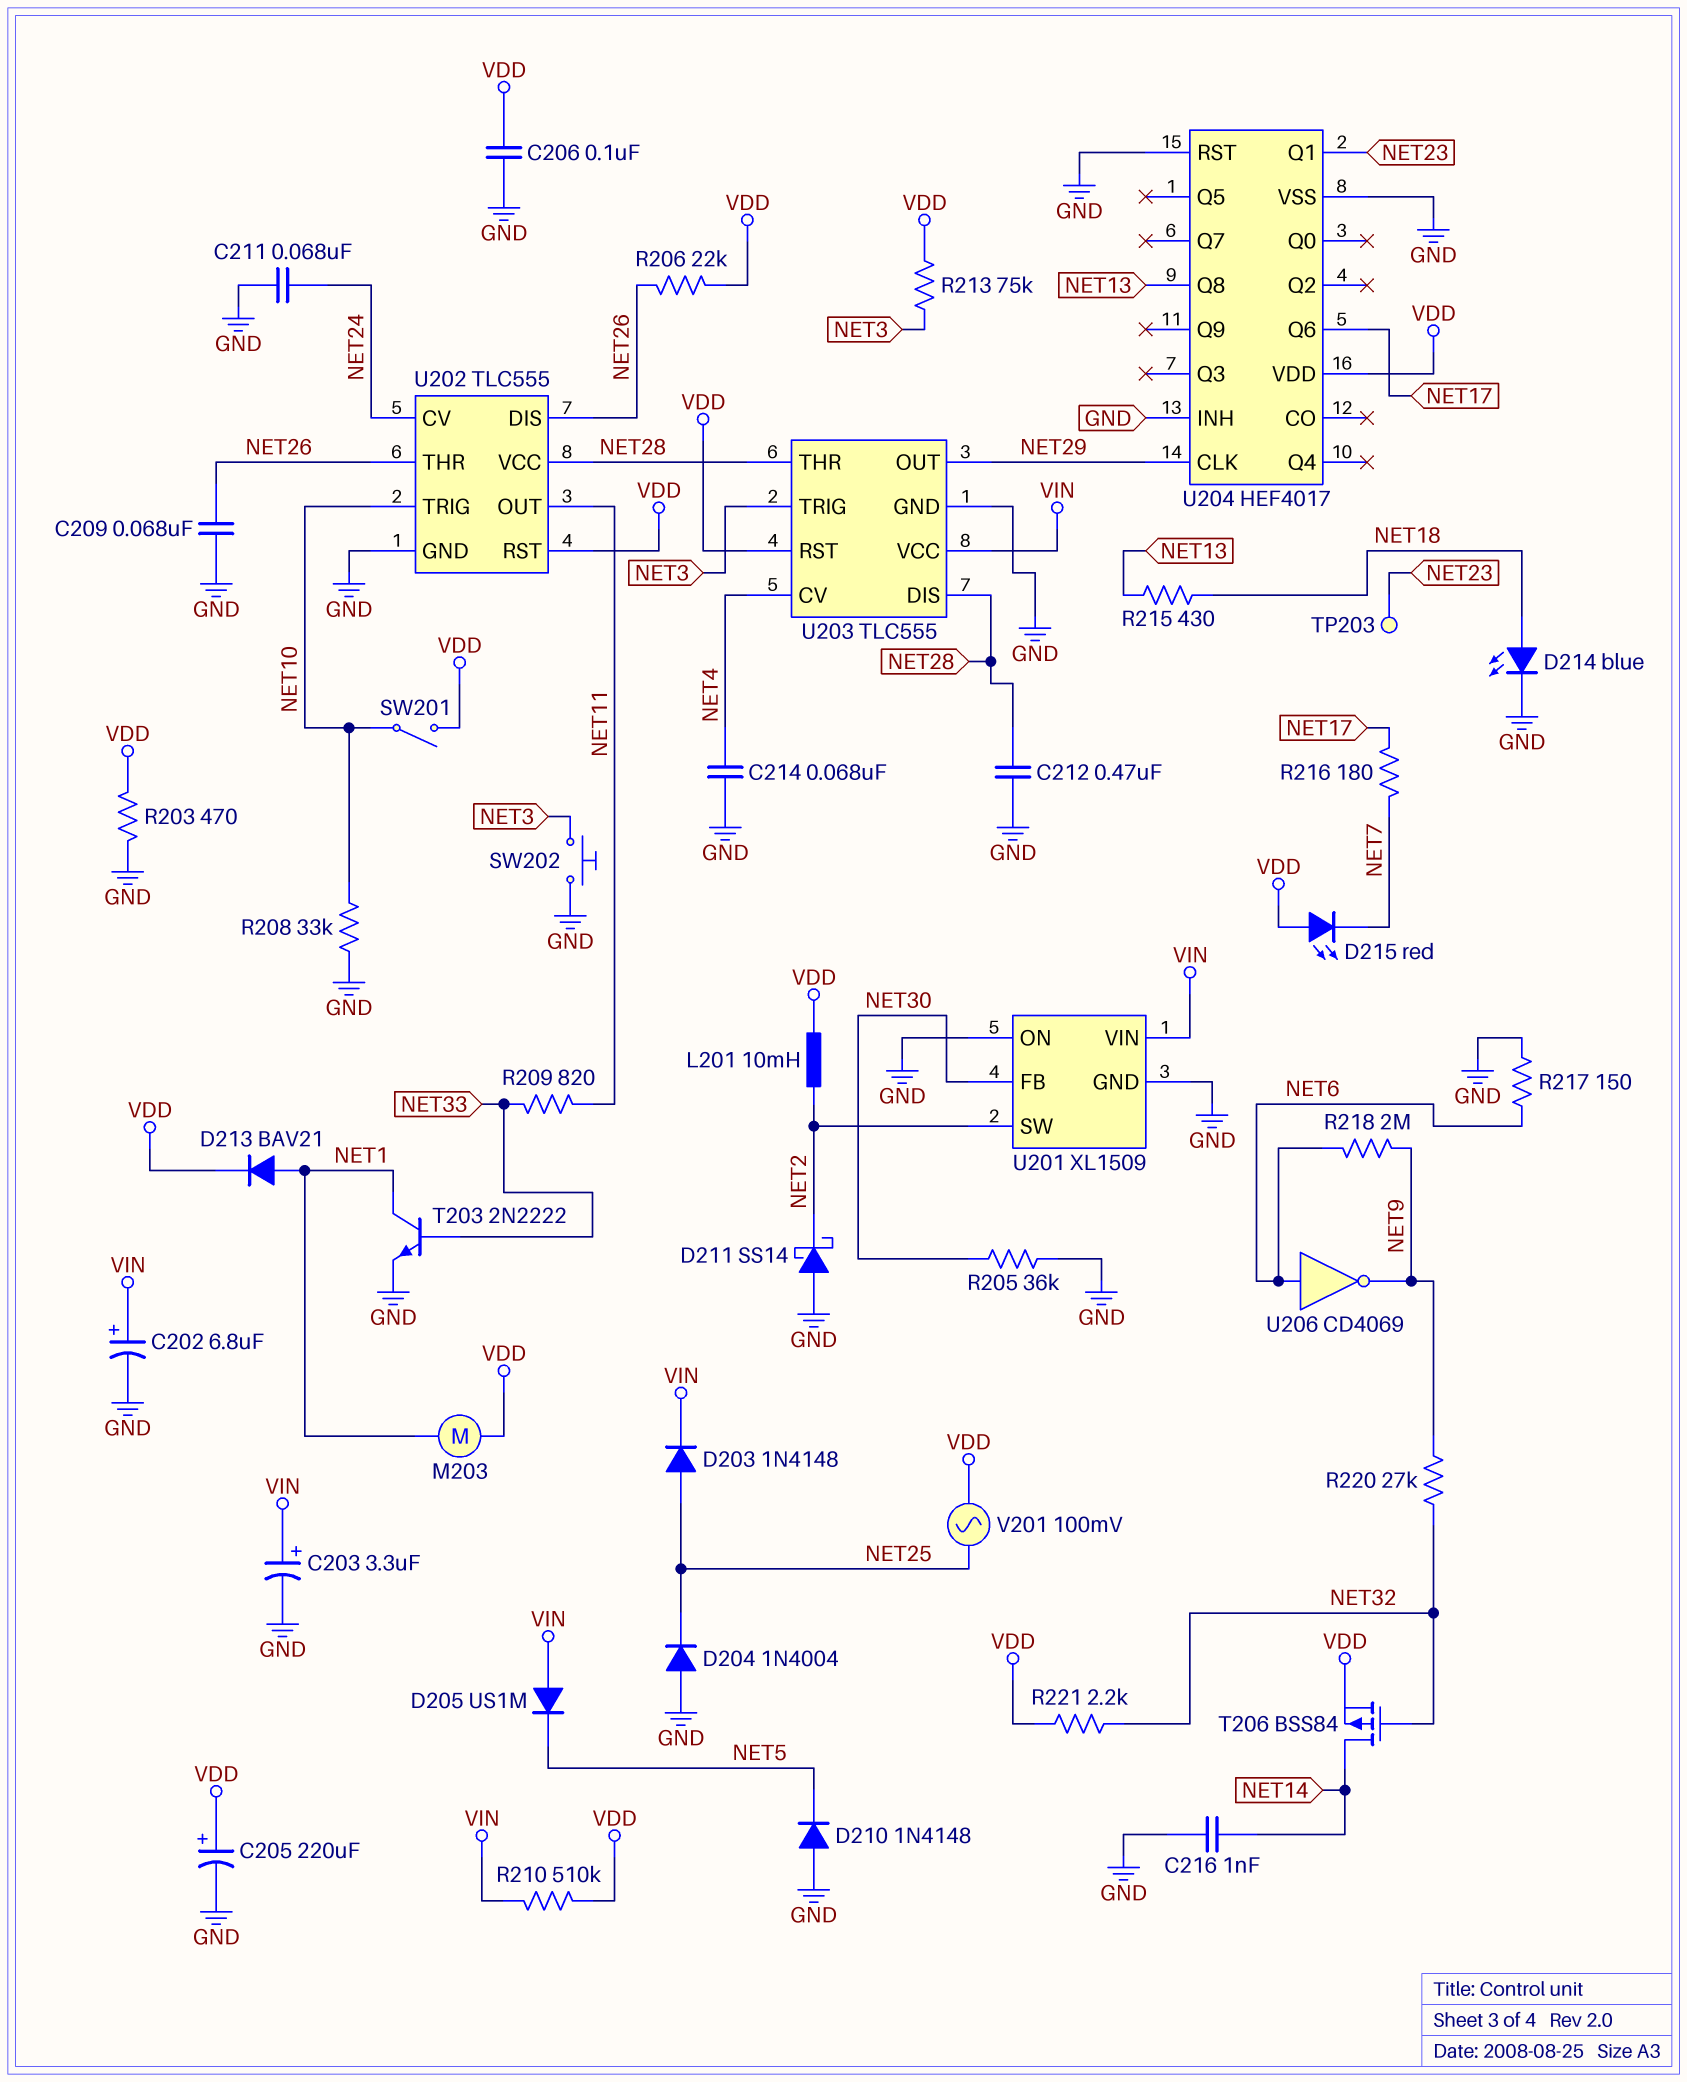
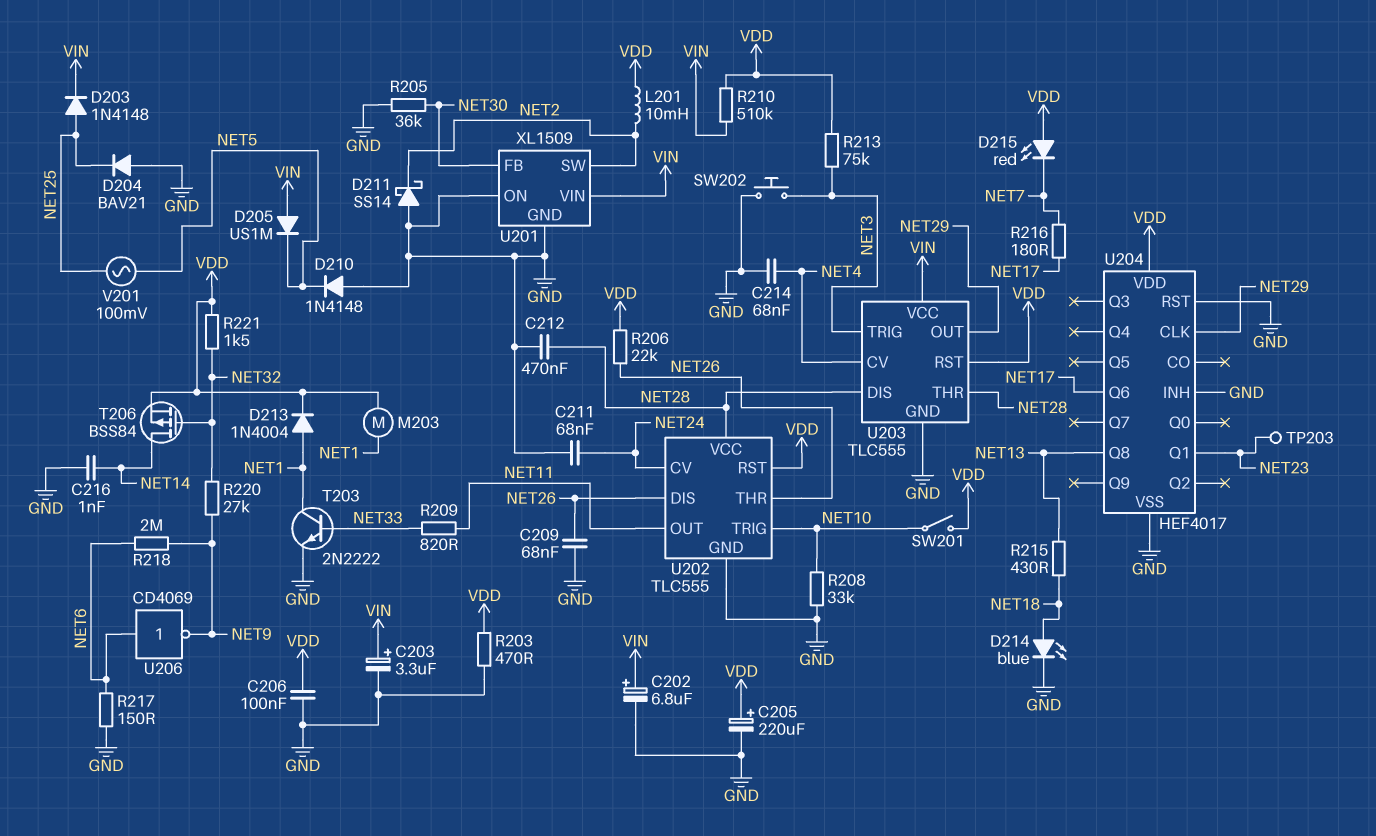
D204: diode 1N4004 (A GND, K NET25) -> diode BAV21 (A GND, K NET25)
D213: diode BAV21 (A NET1, K VDD) -> diode 1N4004 (A NET1, K VDD)
R221: 2.2k (NET32, VDD) -> 1.5k (NET32, VDD)
V201: AC 100mV (NET25, VDD) -> AC 100mV (NET5, NET25)

